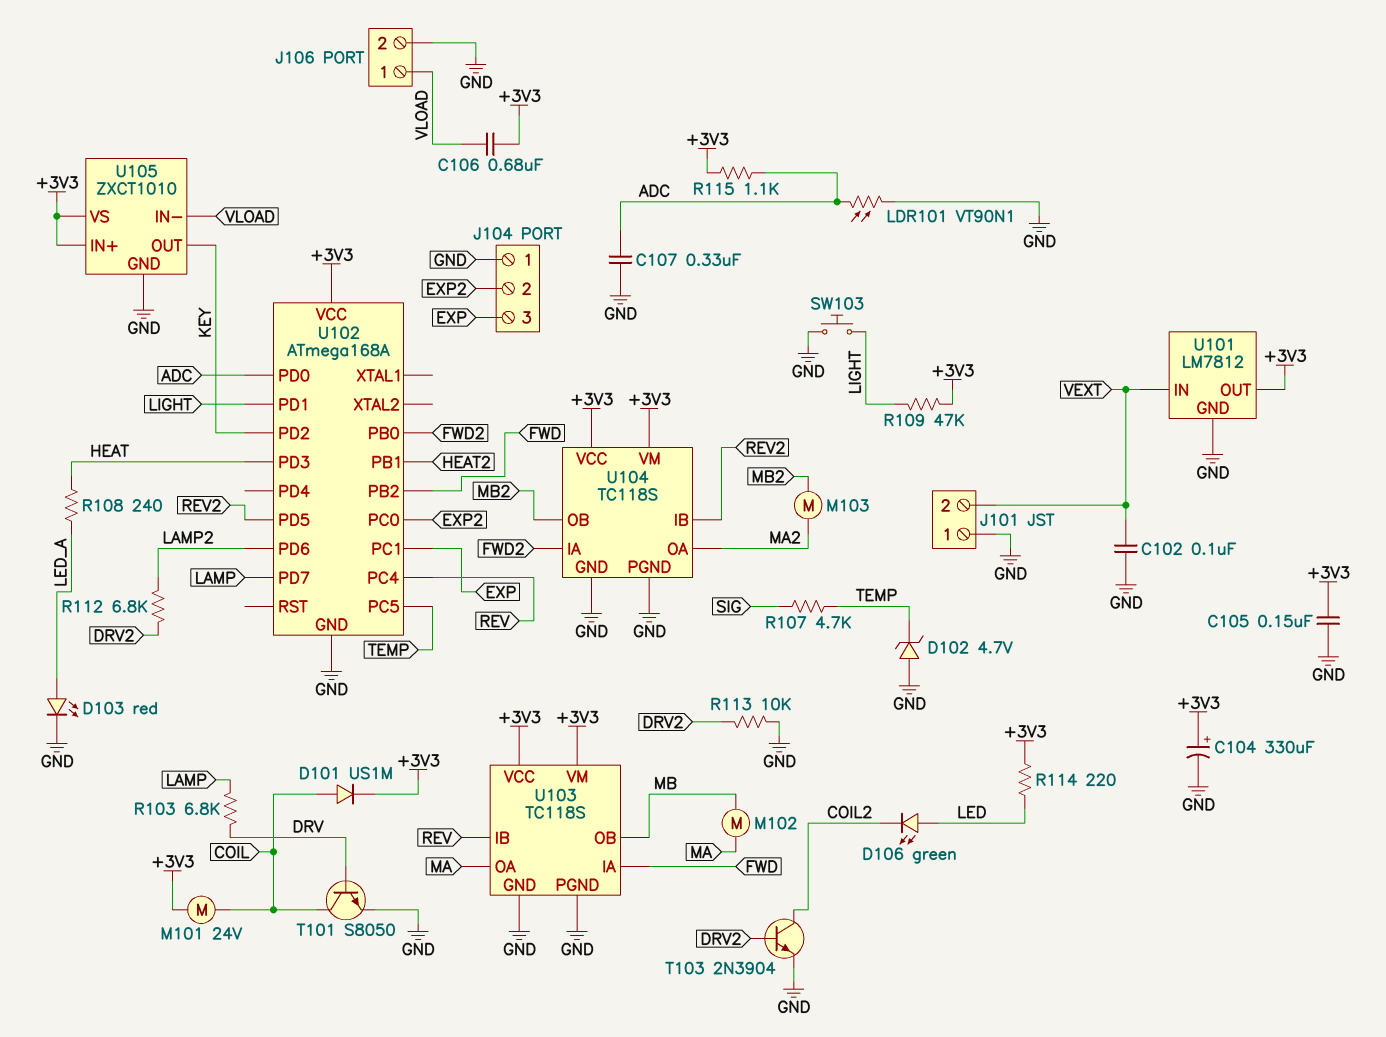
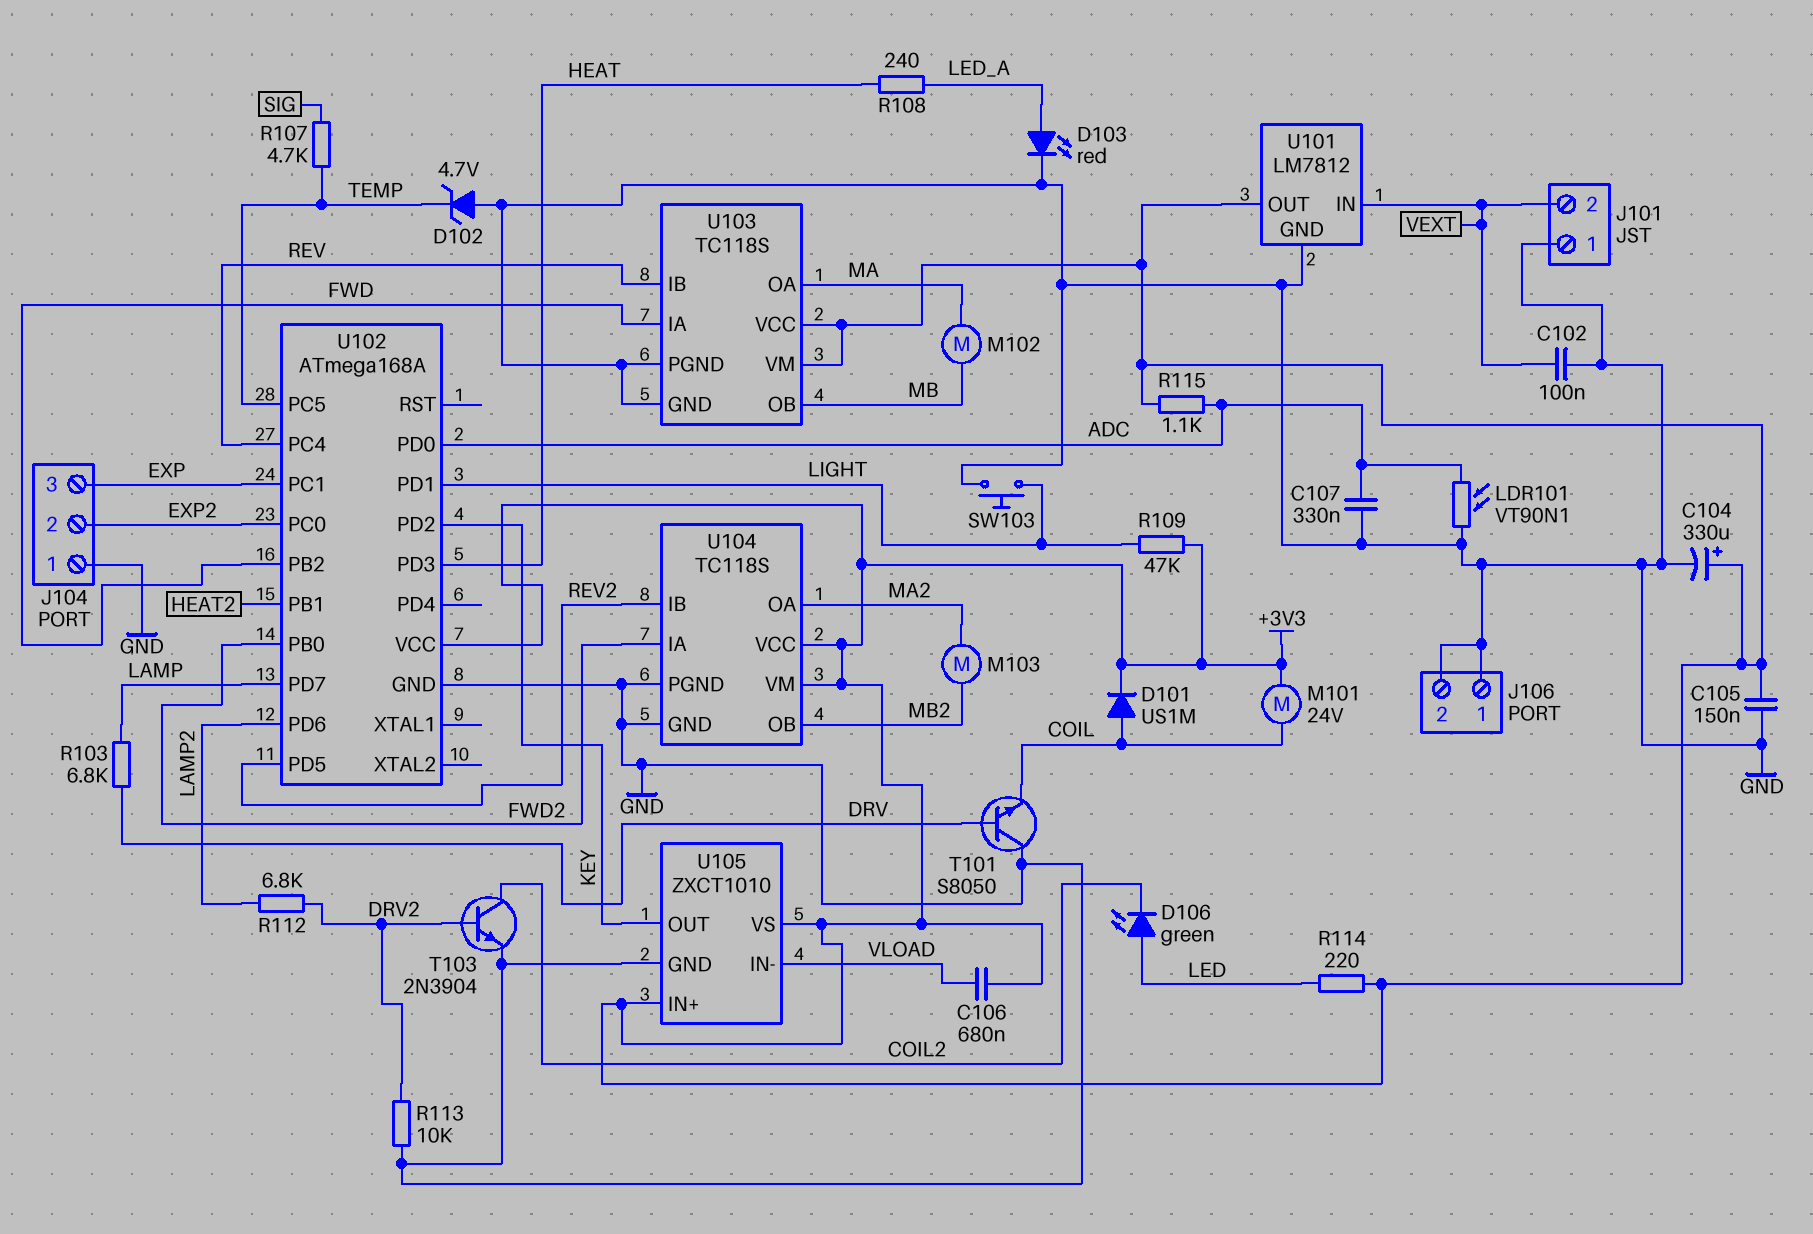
J106 pin 1: VLOAD -> GND
T101: NPN S8050 (B DRV, C COIL, E GND) -> NPN S8050 (B DRV, C GND, E COIL)

